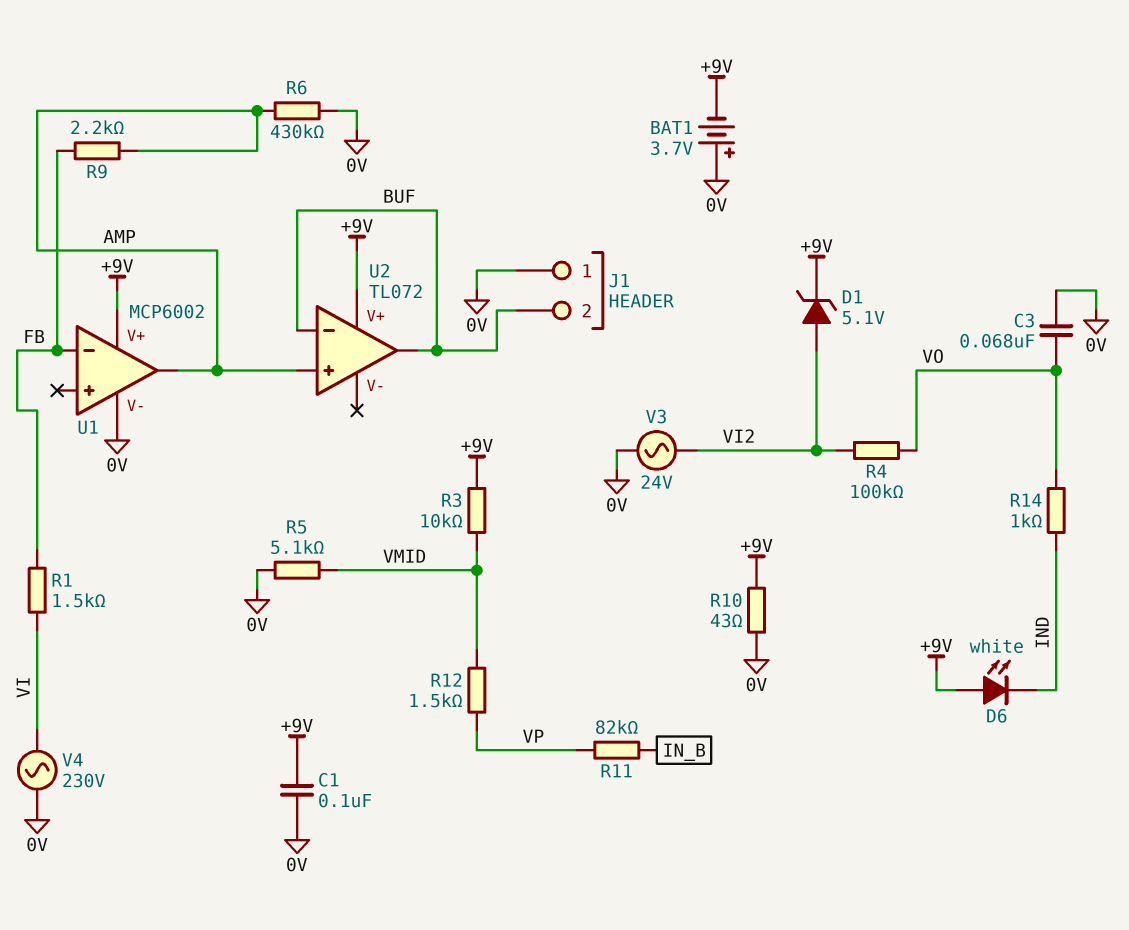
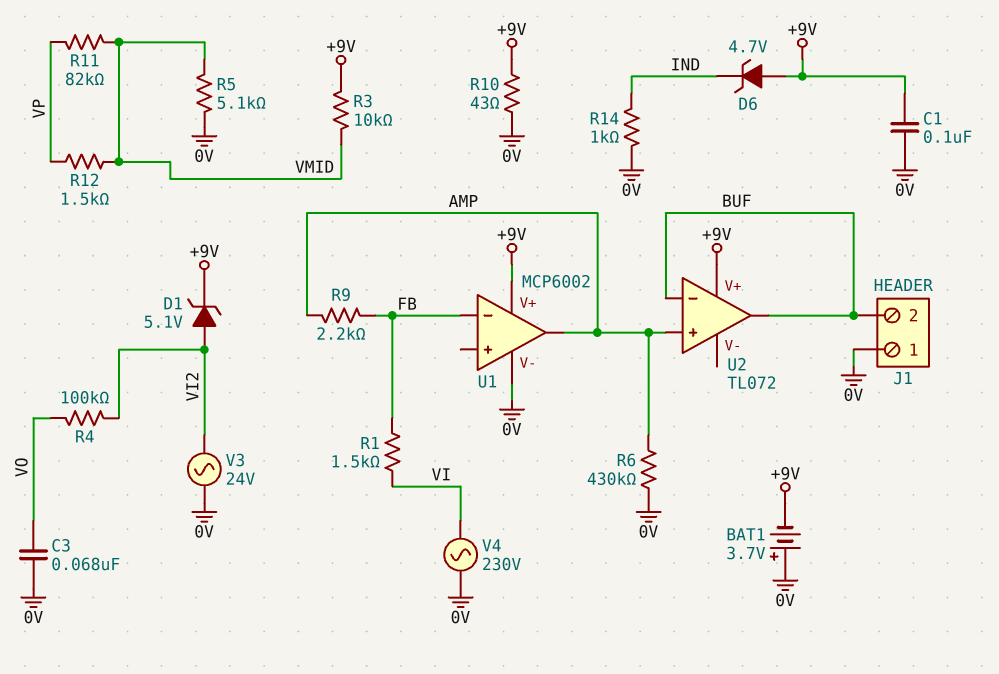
D6: LED white (A +9V, K IND) -> zener 4.7V (A +9V, K IND)
R11: 82k (IN_B, VP) -> 82k (VMID, VP)
R14: 1k (IND, VO) -> 1k (0V, IND)

